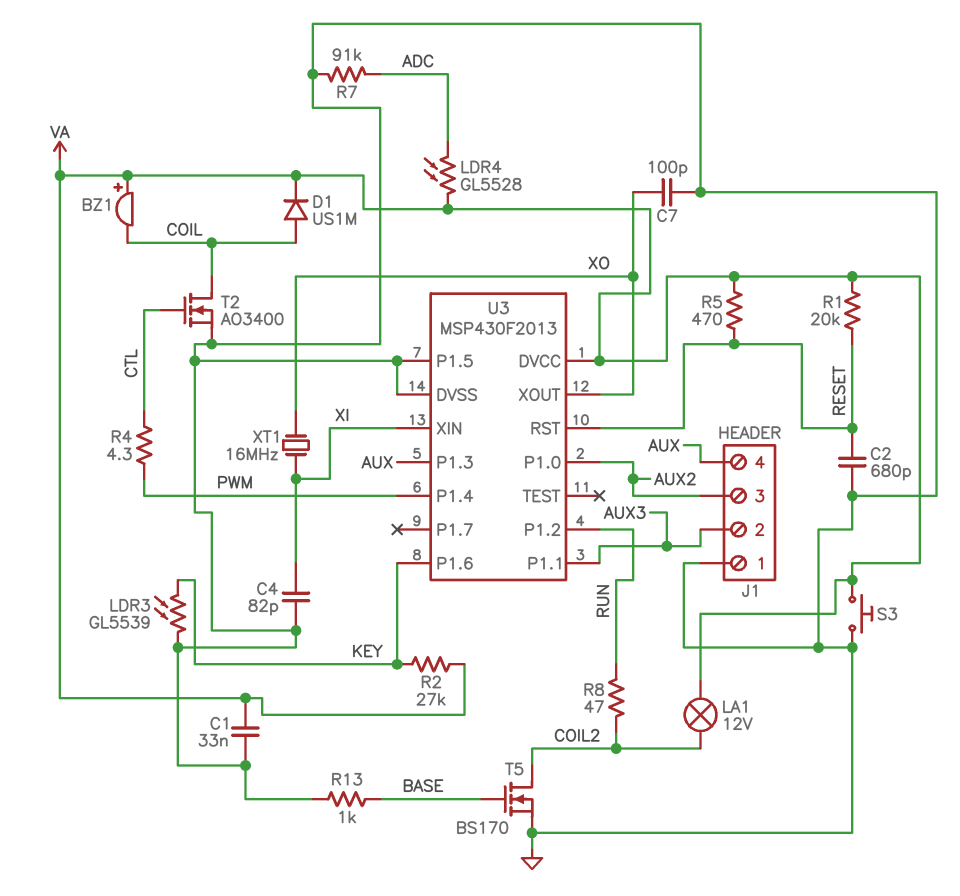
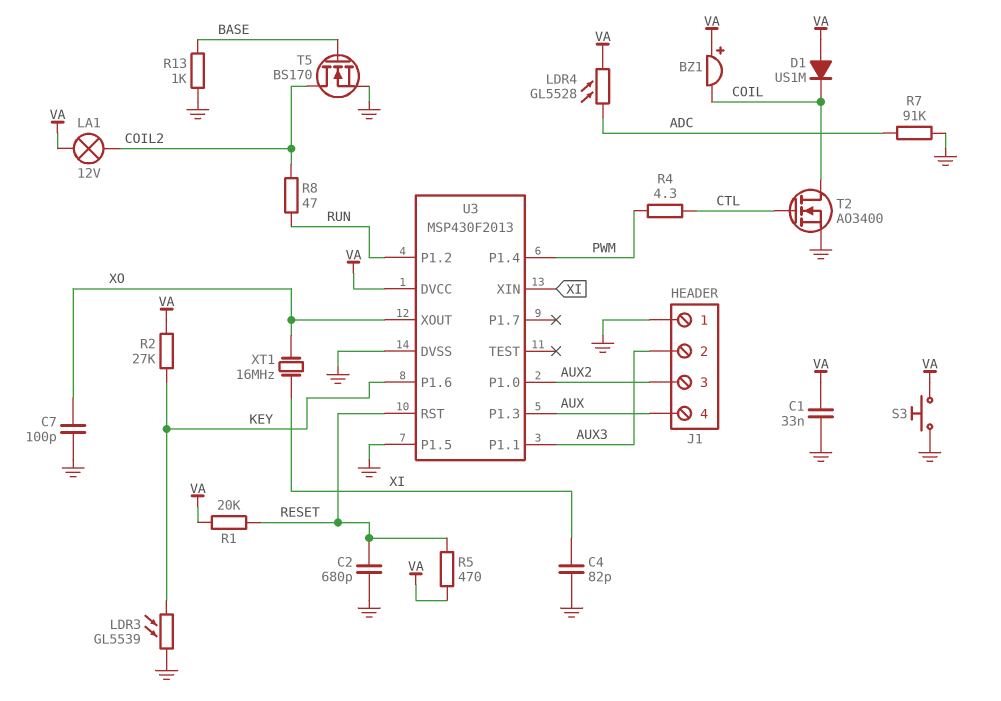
D1: diode US1M (A COIL, K VA) -> diode US1M (A VA, K COIL)

